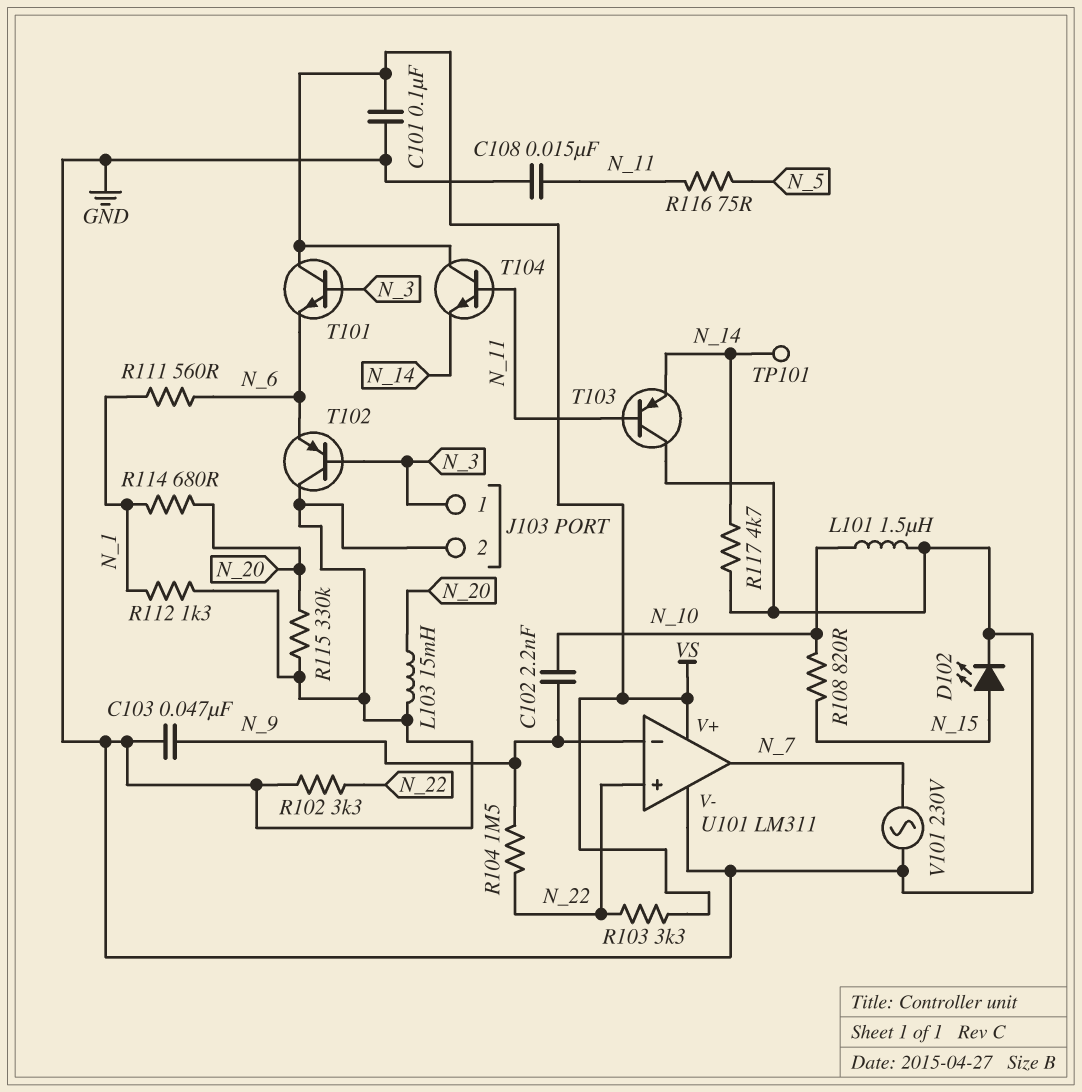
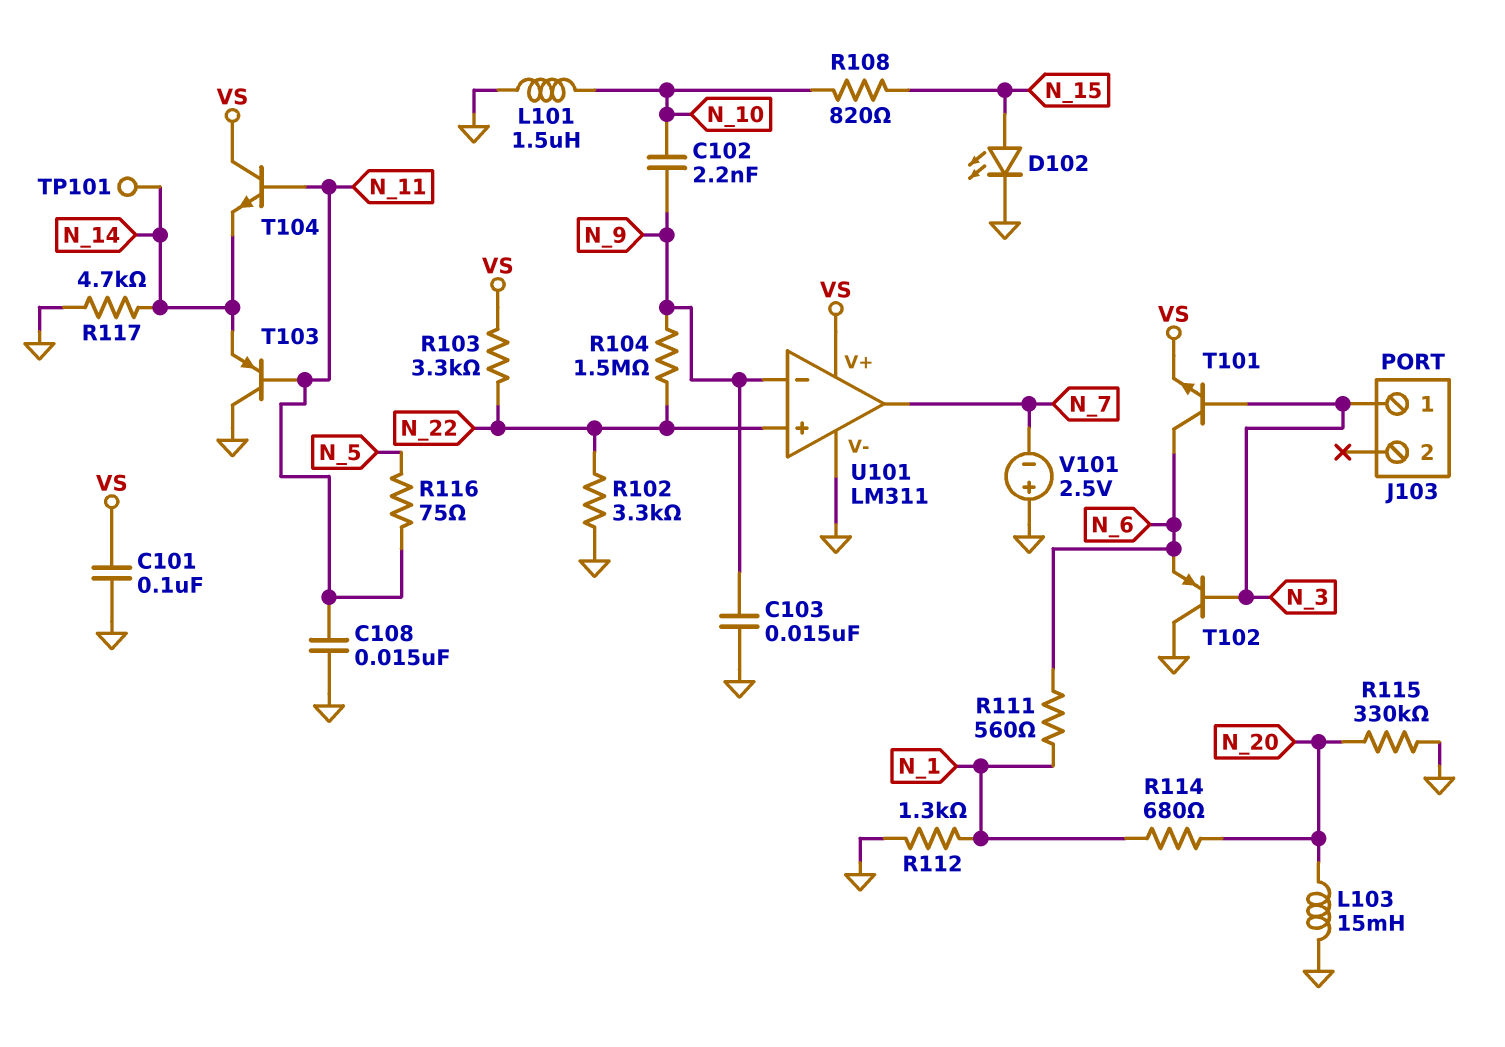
C103: 47nF (GND, N_9) -> 15nF (GND, N_9)
J103 pin 2: GND -> none
T101: NPN (B N_3, C VS, E N_6) -> NPN (B N_3, C N_6, E VS)
V101: AC 230V (GND, N_7) -> 2.5V (plus GND, minus N_7)

